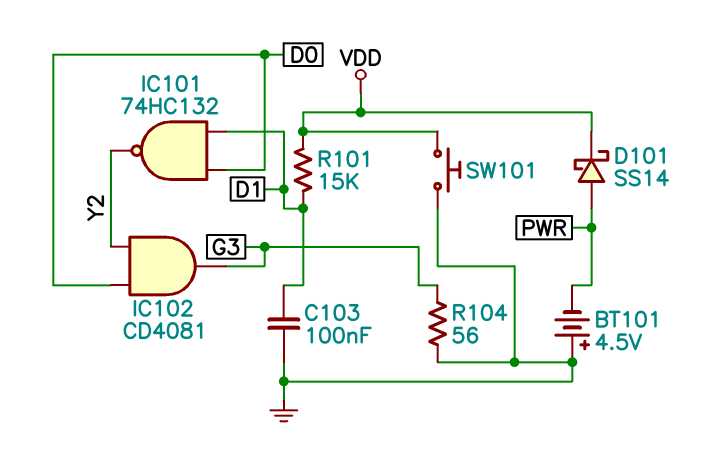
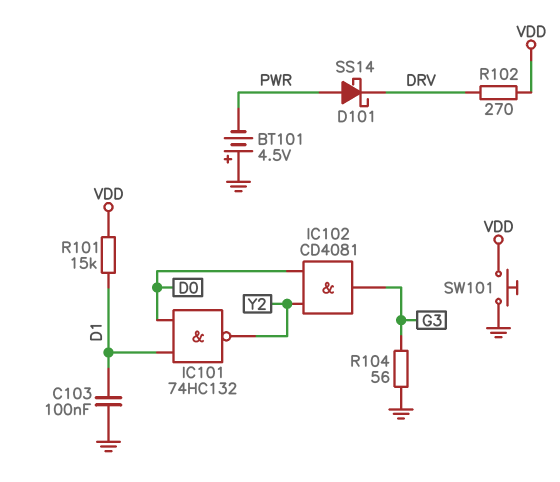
D101: schottky SS14 (A PWR, K VDD) -> schottky SS14 (A PWR, K DRV)
R102: none -> 270 (DRV, VDD)

